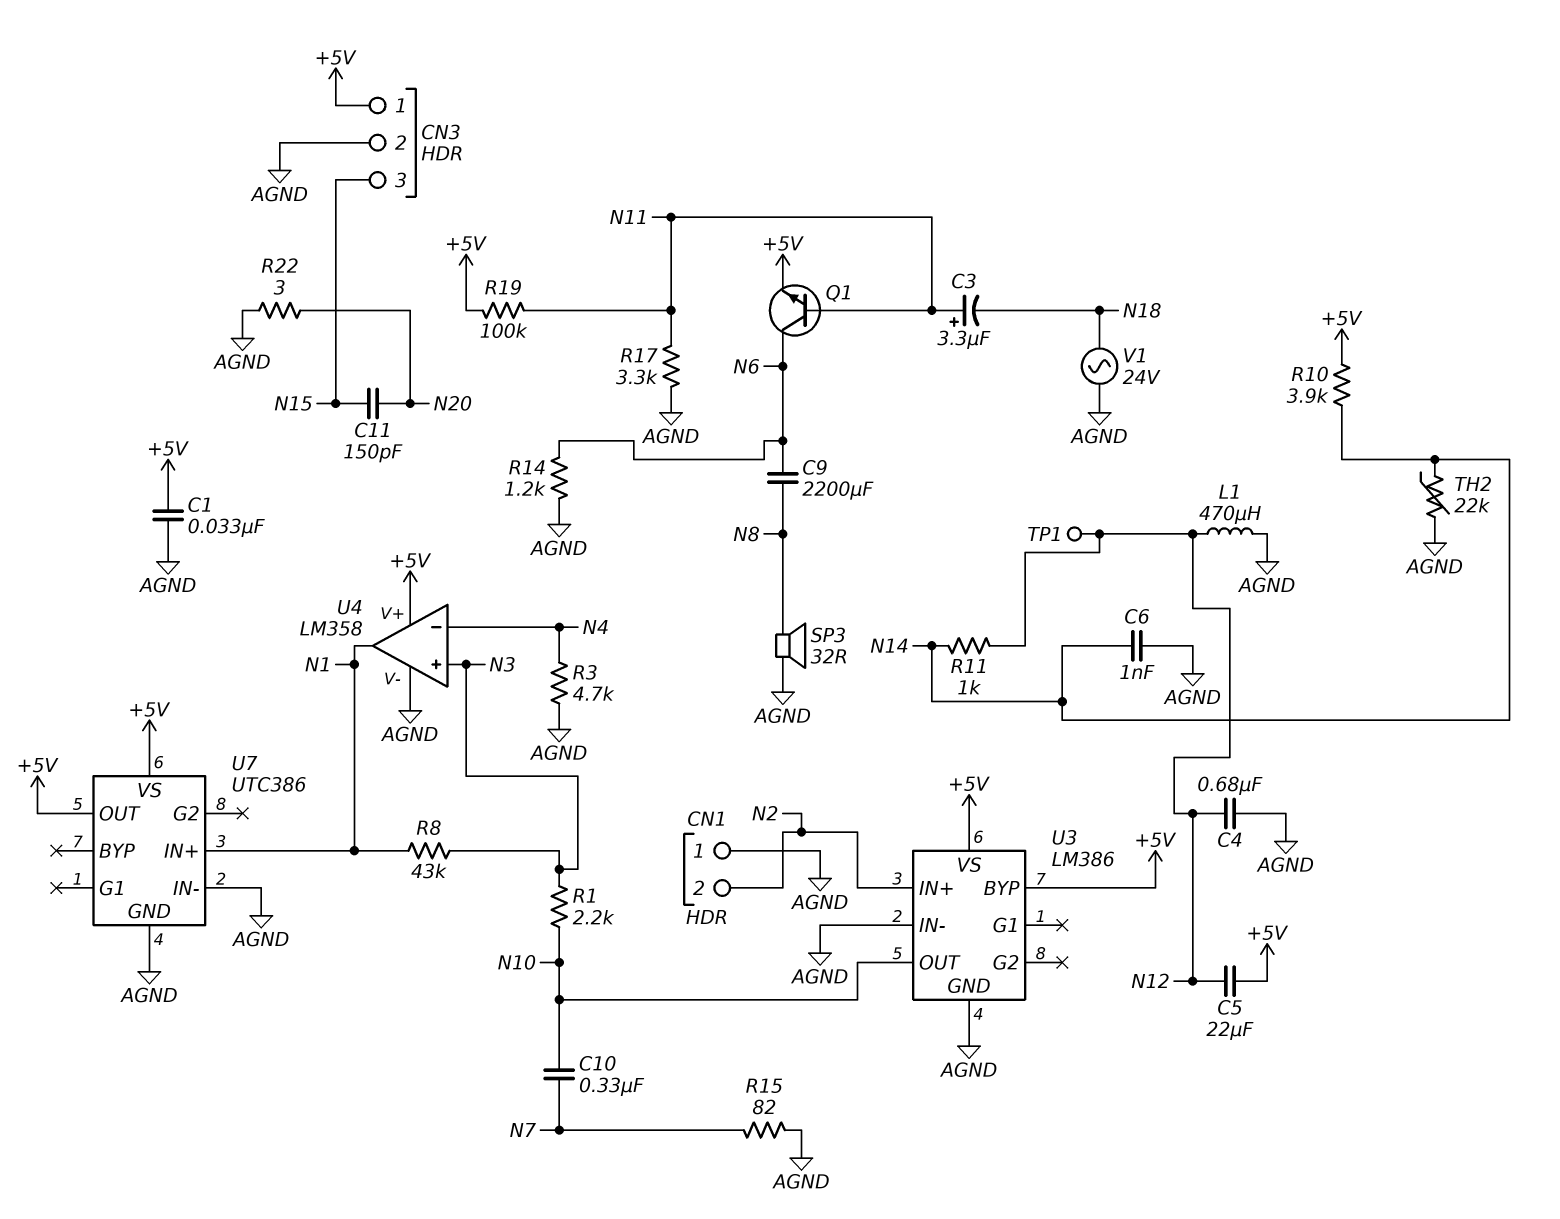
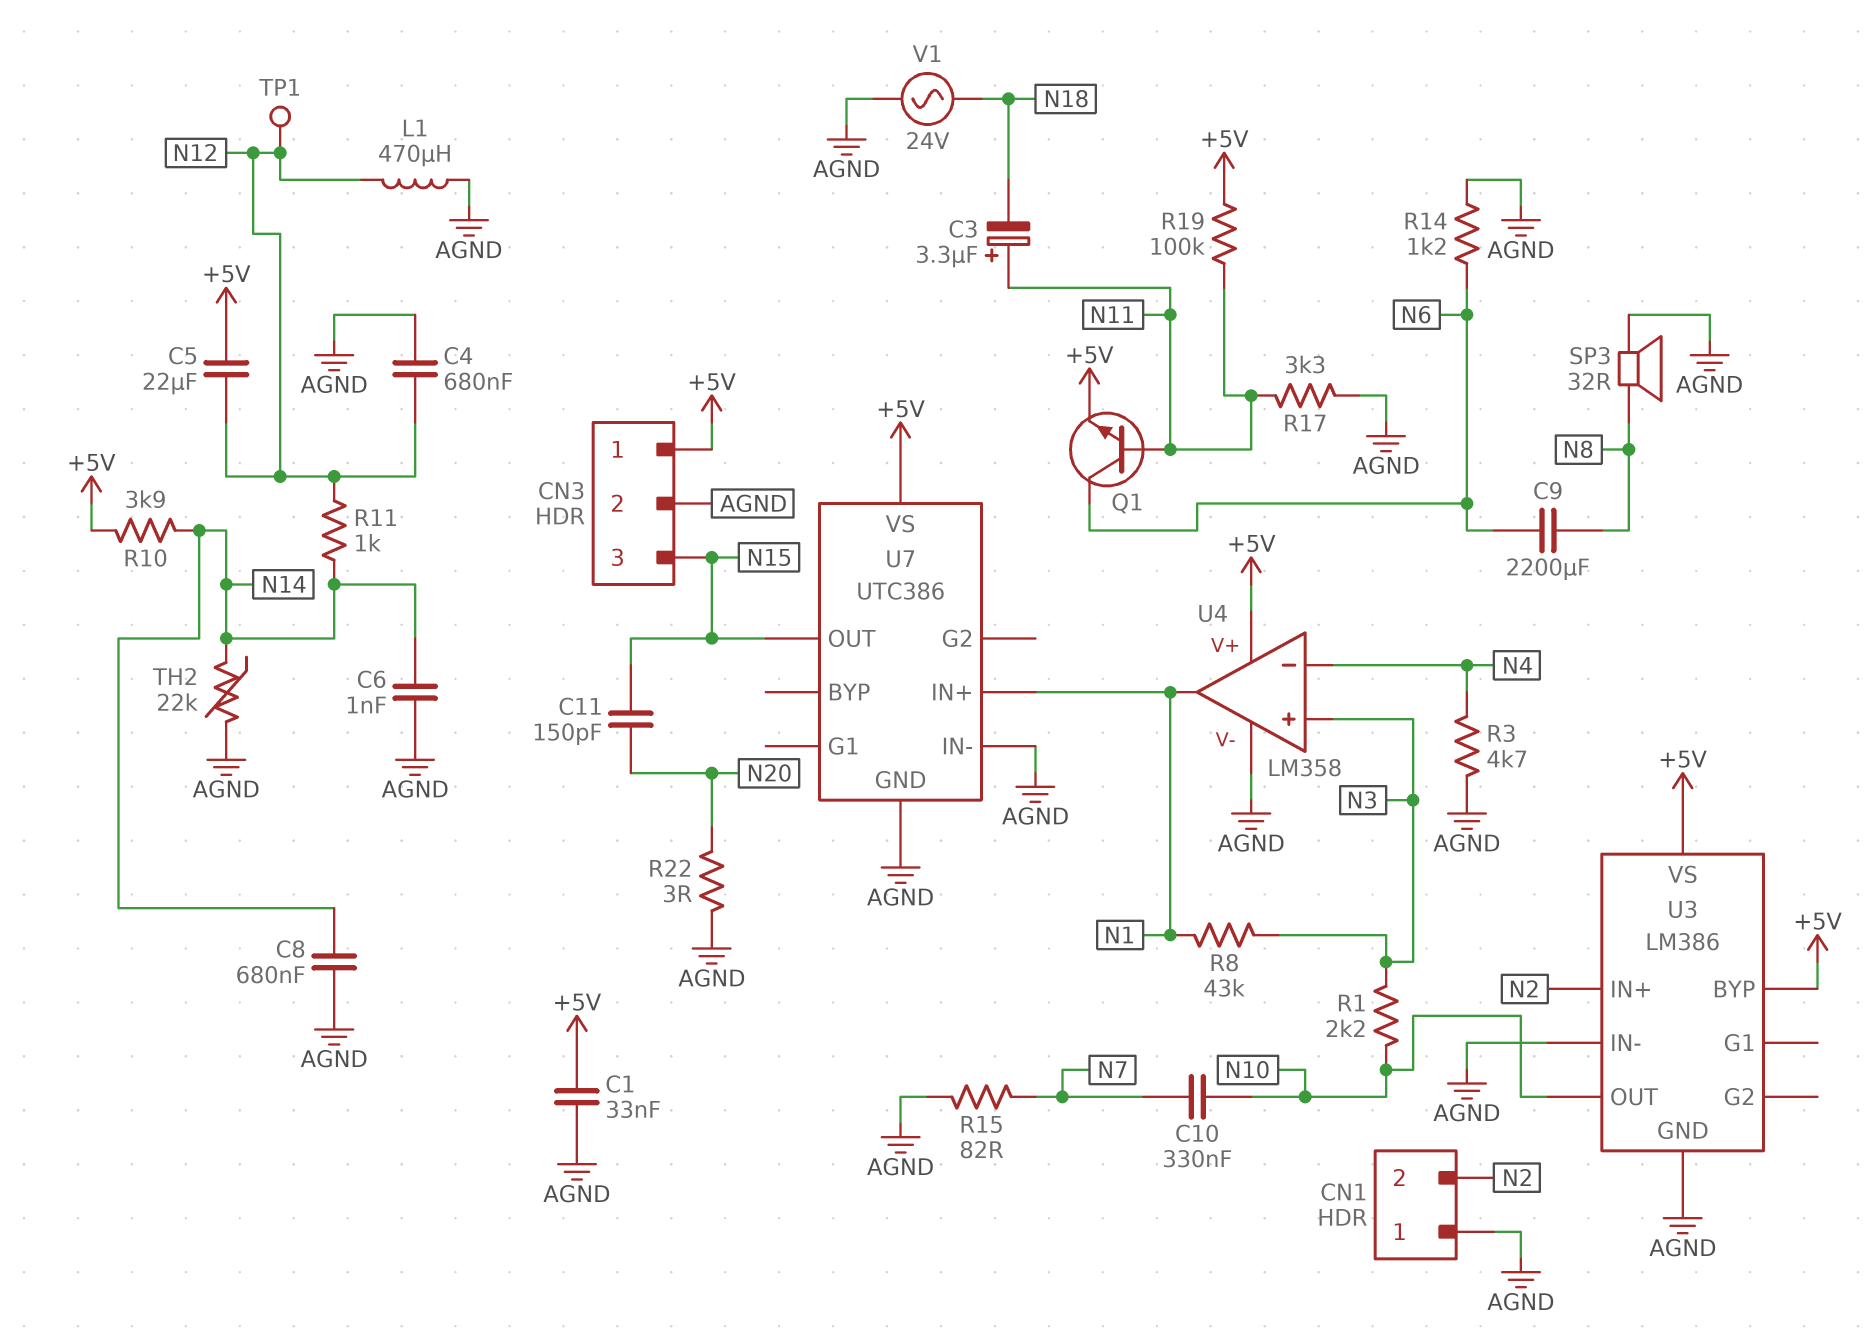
C8: none -> 680nF (AGND, N14)
U7 pin OUT: +5V -> N15

